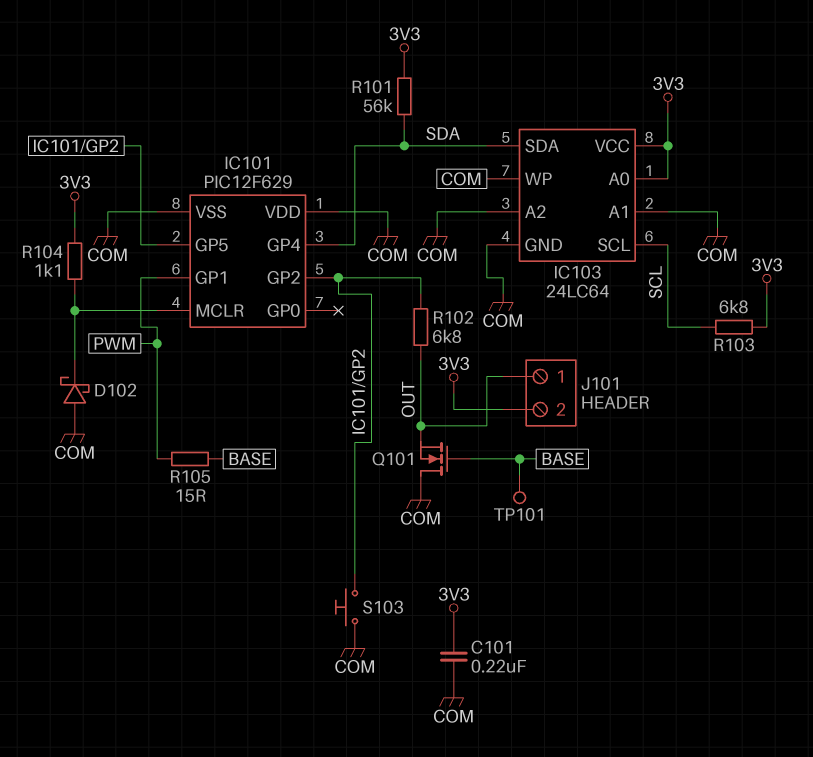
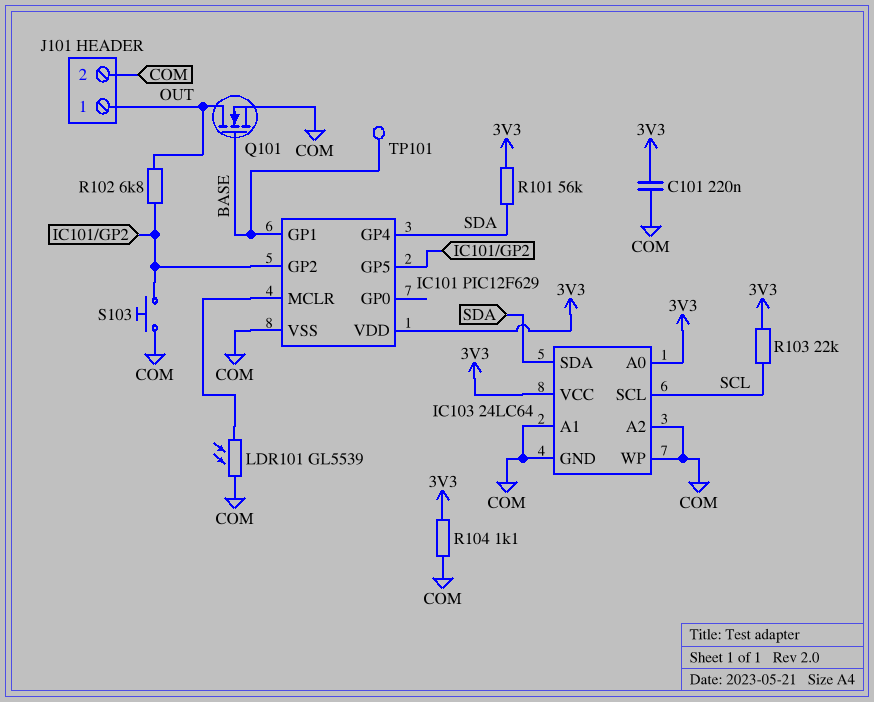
D102: schottky (A COM, K IC101/MCLR) -> none
IC101 pin GP1: PWM -> BASE
IC101 pin VDD: COM -> 3V3
J101 pin 2: 3V3 -> COM
LDR101: none -> GL5539 (COM, IC101/MCLR)
Q101: NMOS (G BASE, D COM, S OUT) -> NMOS (G BASE, D OUT, S COM)
R103: 6.8k (3V3, SCL) -> 22k (3V3, SCL)
R104: 1.1k (3V3, IC101/MCLR) -> 1.1k (3V3, COM)
R105: 15 (BASE, PWM) -> none

